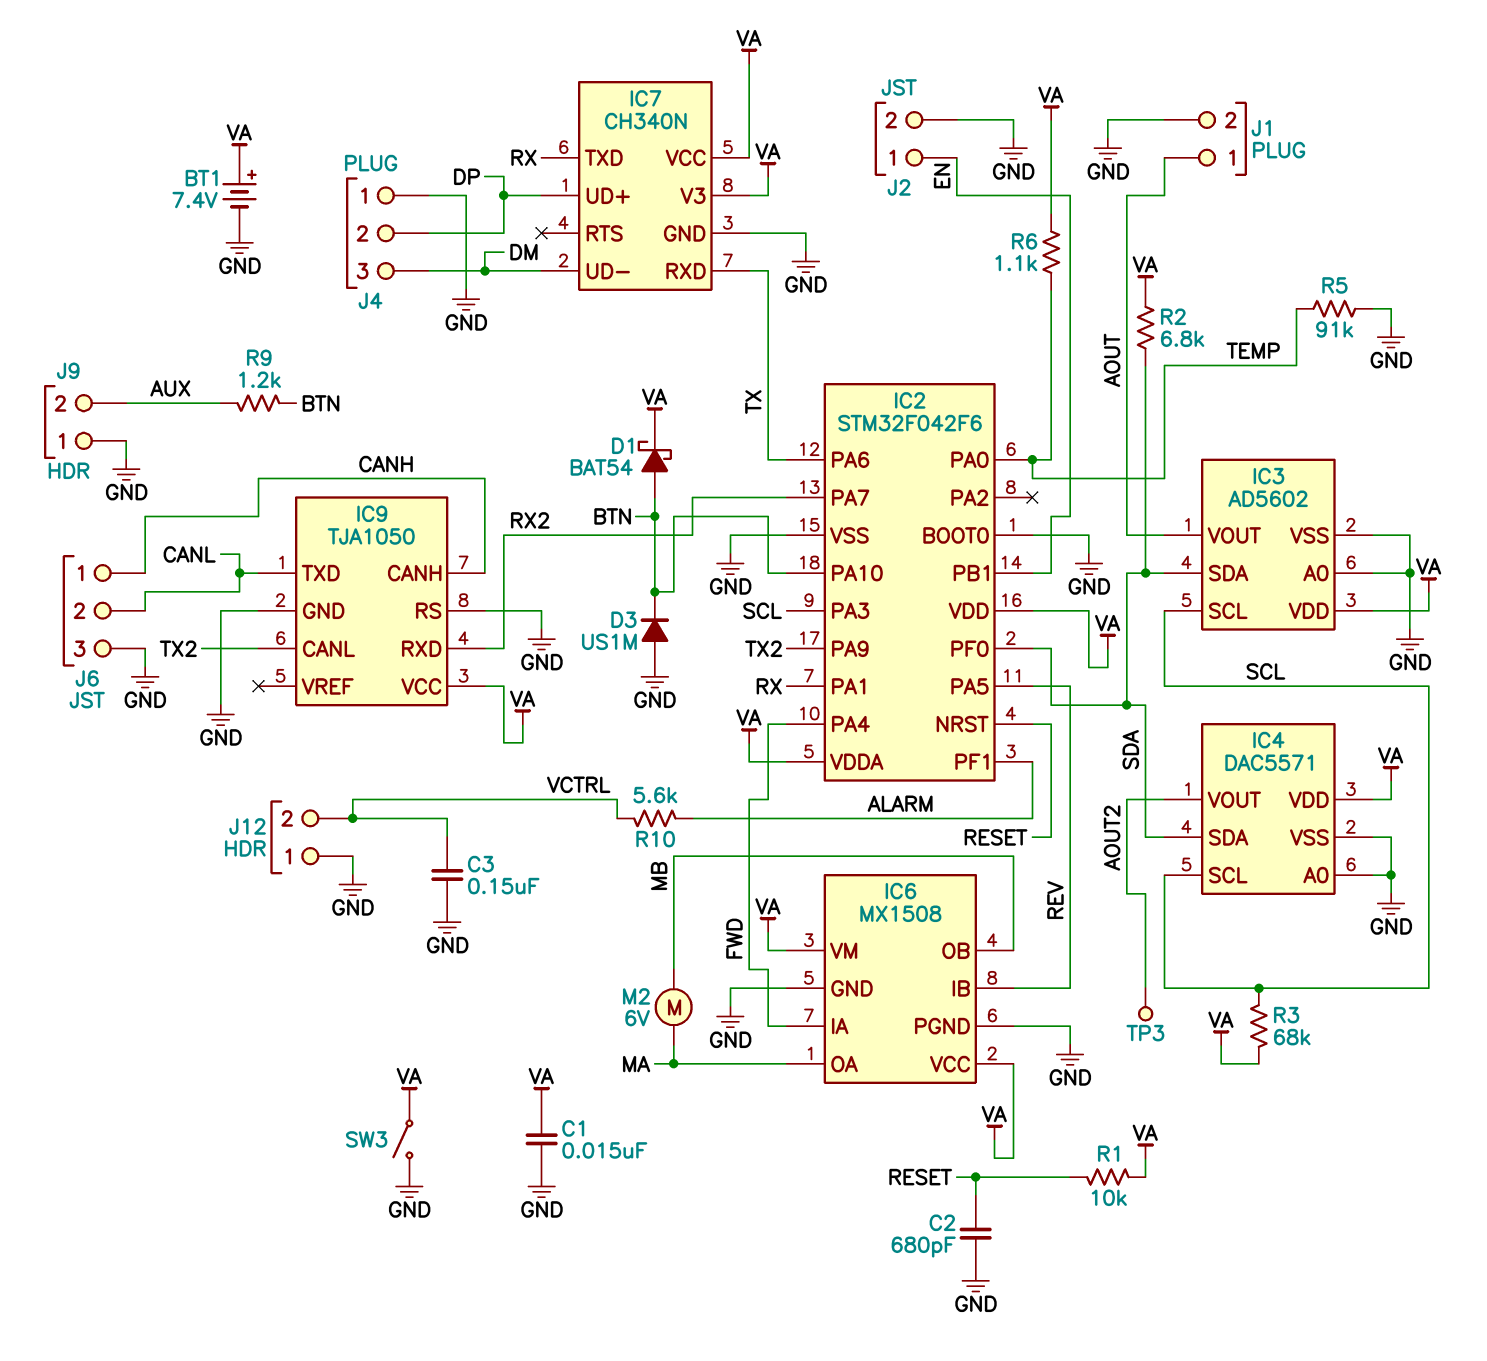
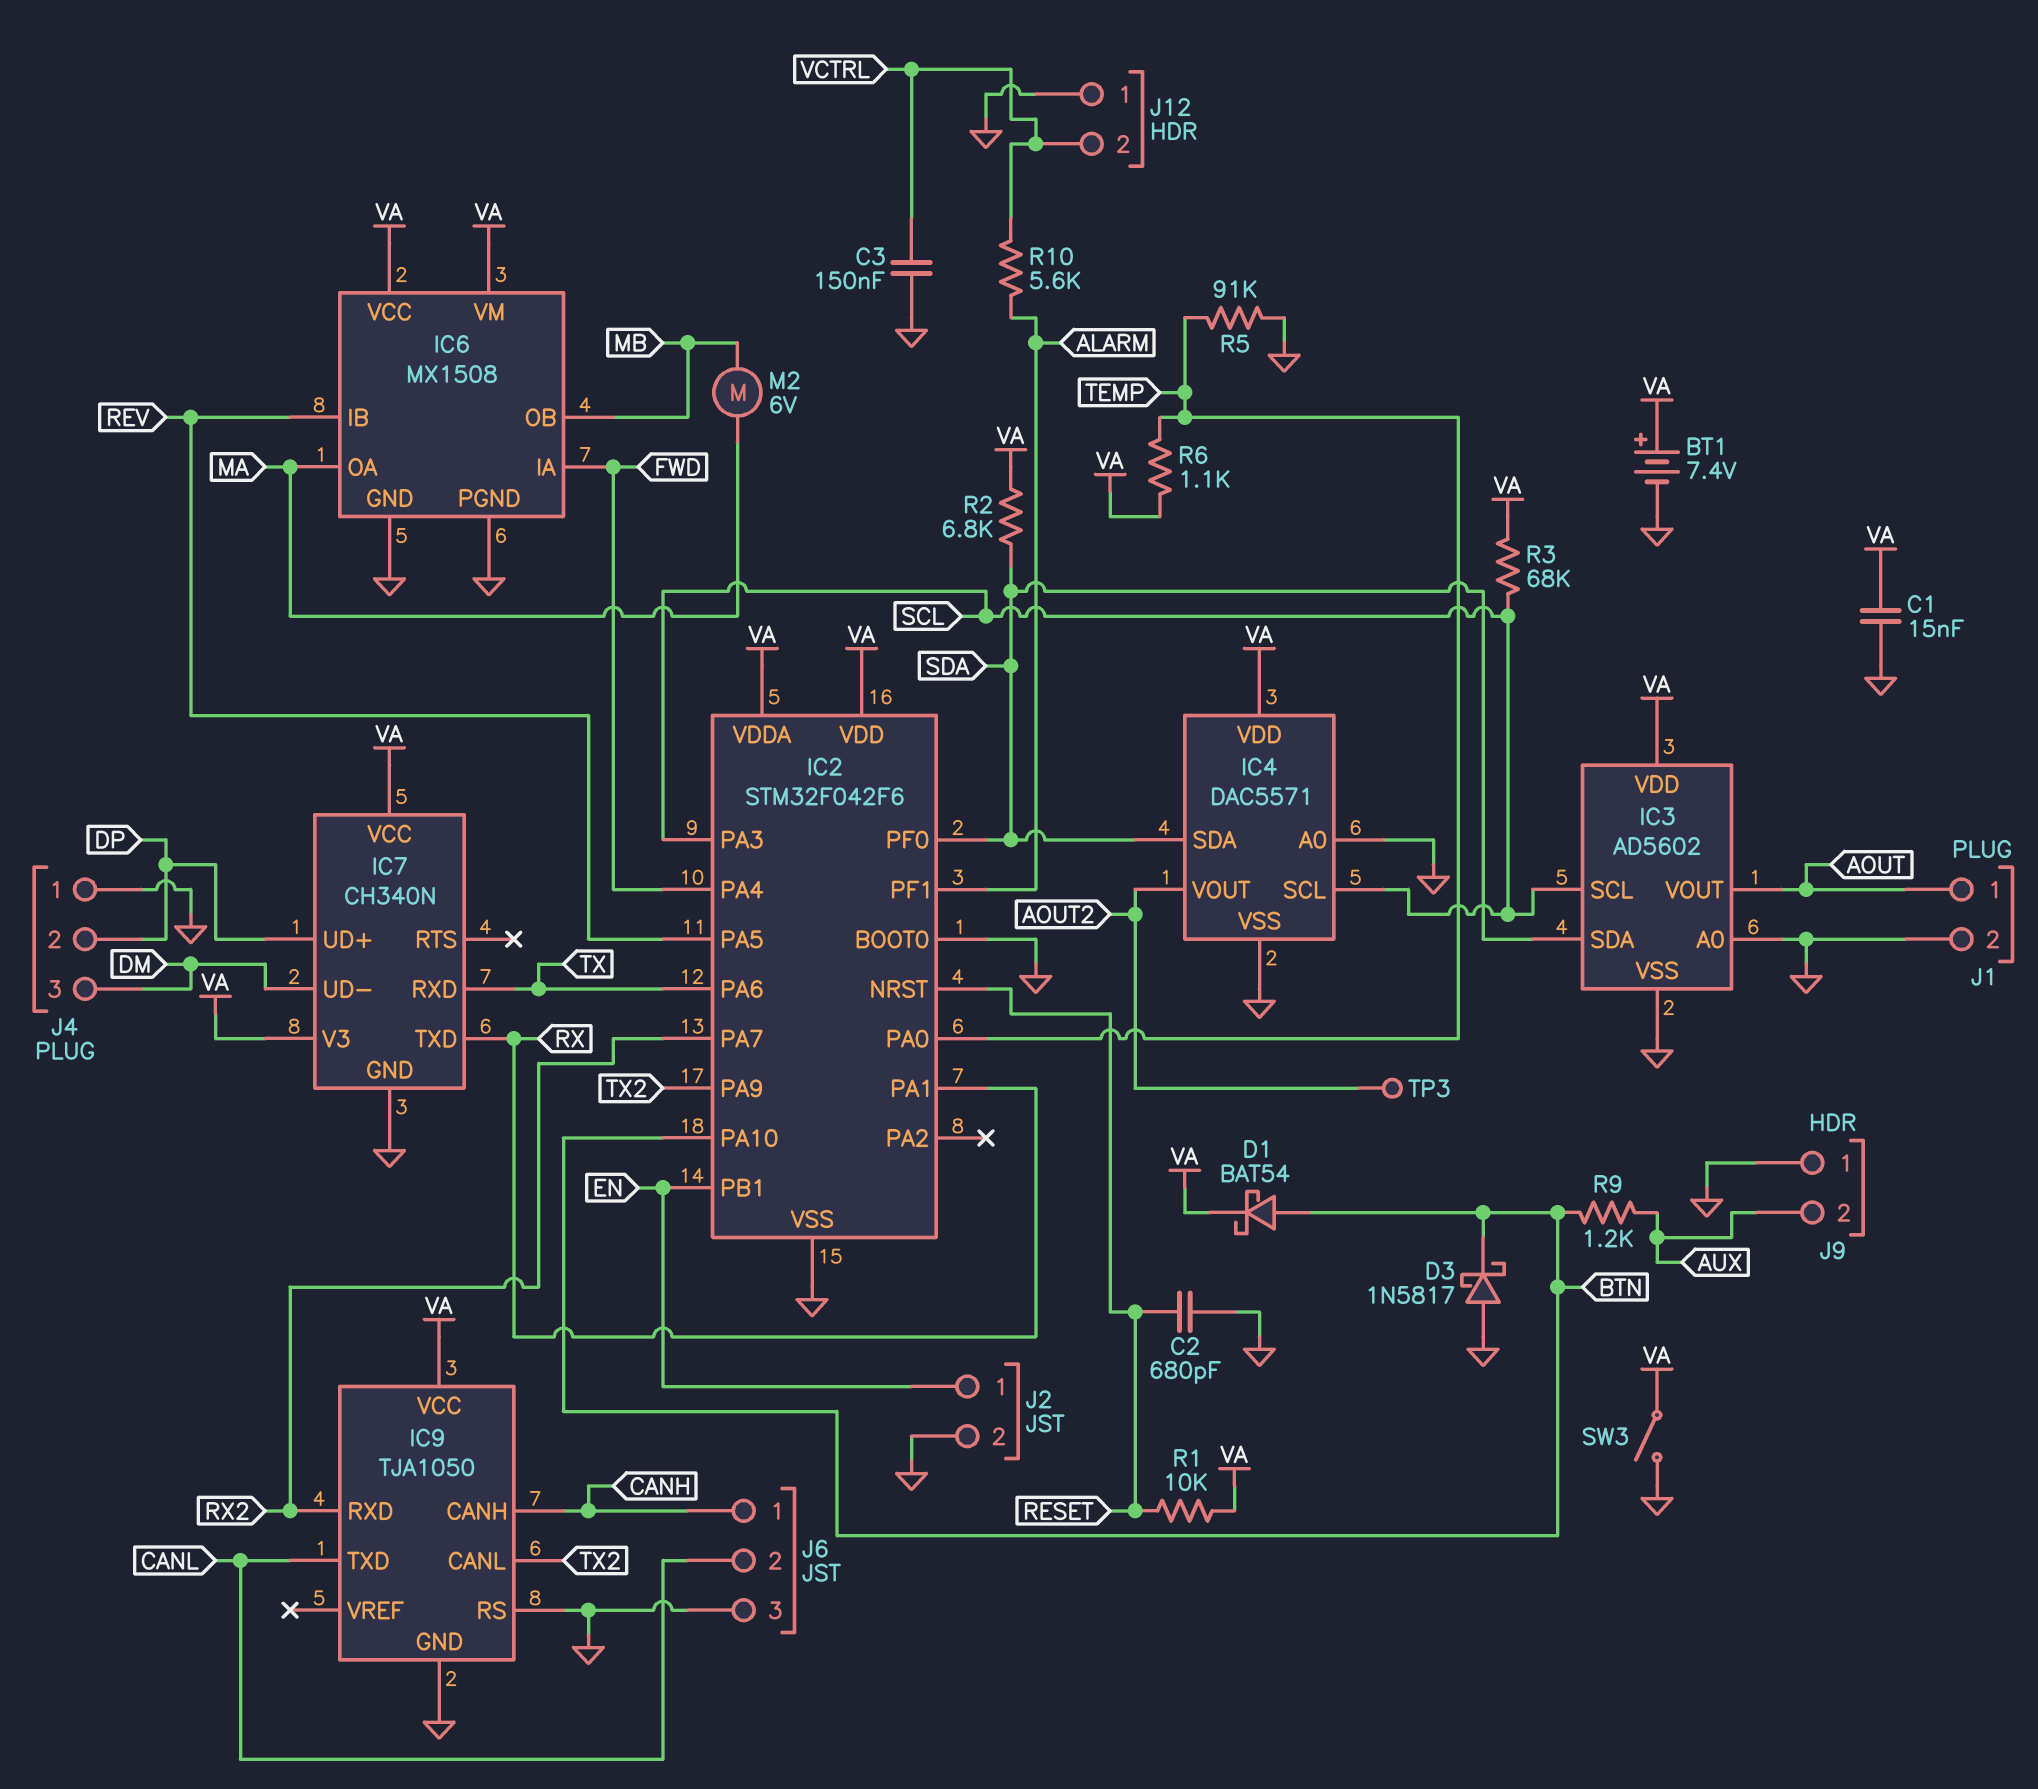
D3: diode US1M (A GND, K BTN) -> schottky 1N5817 (A GND, K BTN)

